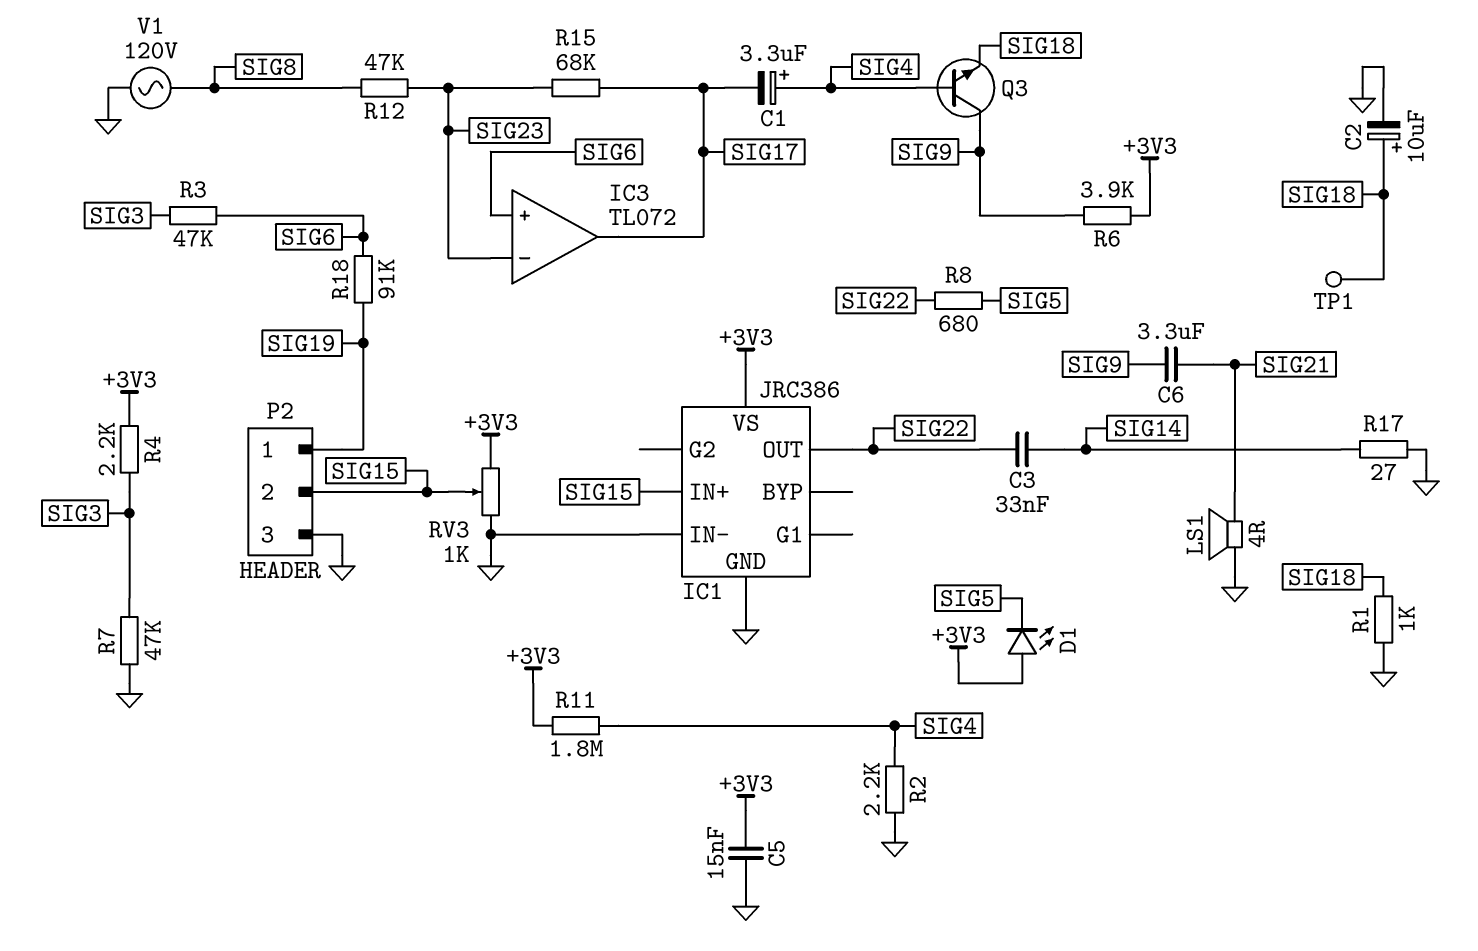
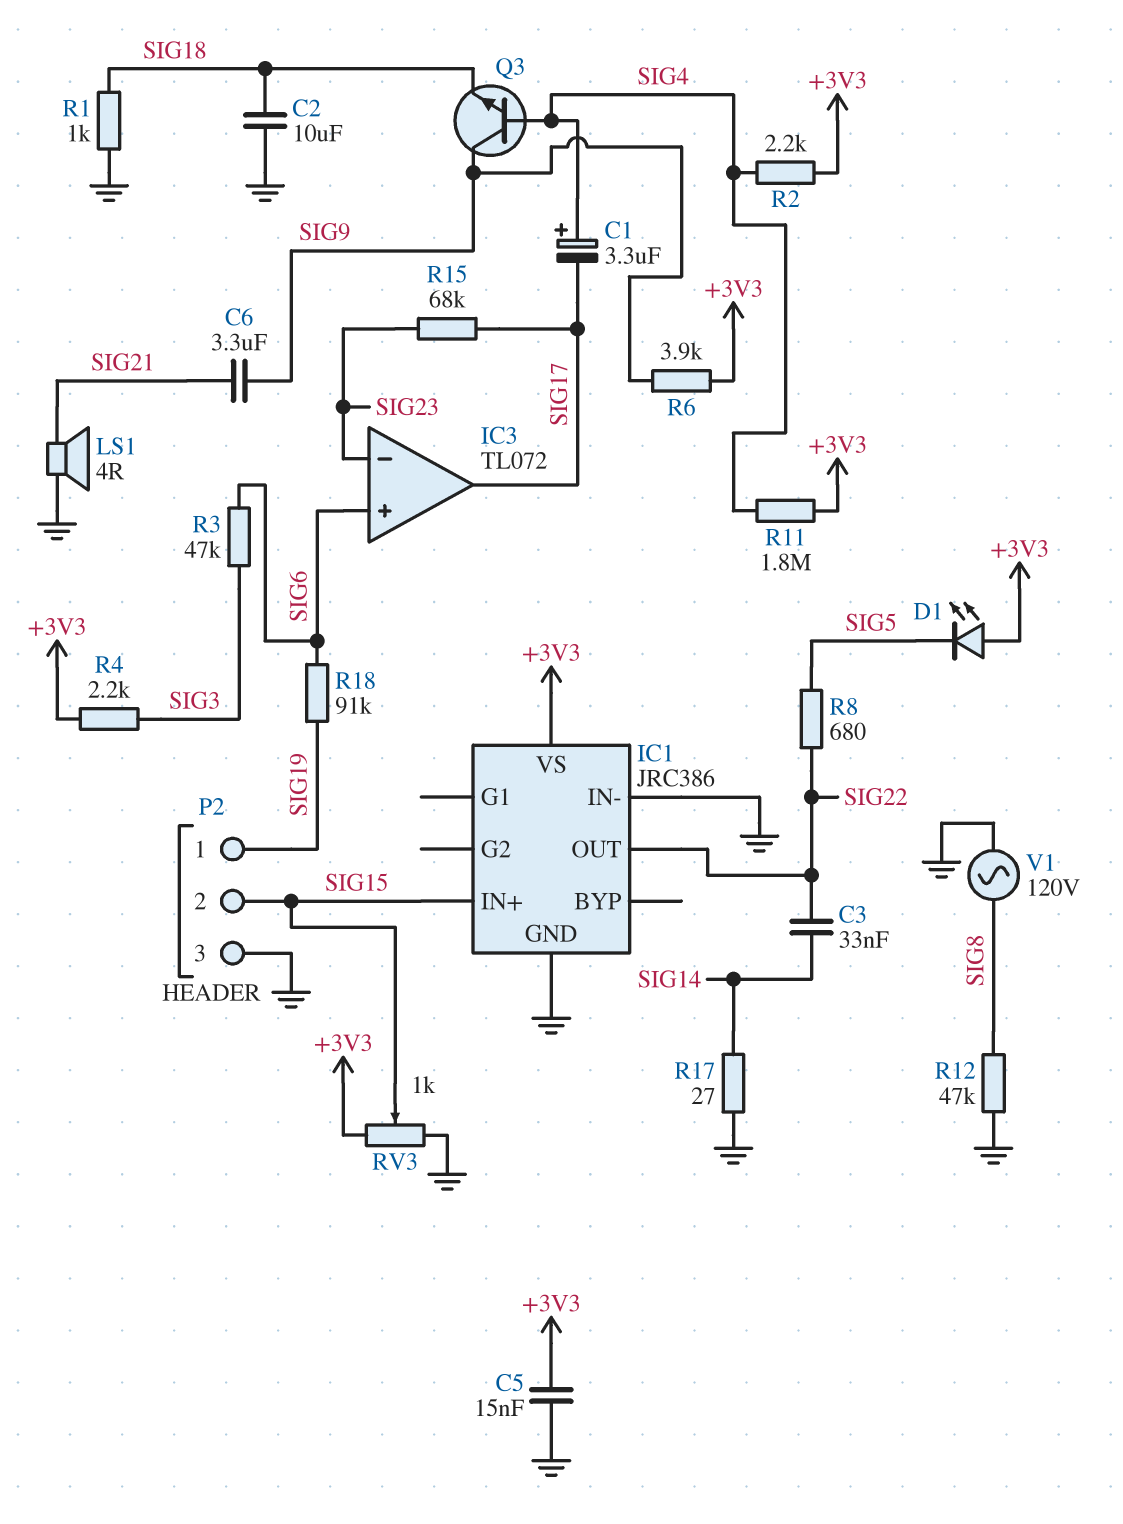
C2: 10uF (plus SIG18, minus GND) -> 10uF (GND, SIG18)
R2: 2.2k (GND, SIG4) -> 2.2k (+3V3, SIG4)
R7: 47k (GND, SIG3) -> none
R12: 47k (SIG8, SIG23) -> 47k (GND, SIG8)
TP1: test point (SIG18) -> none

